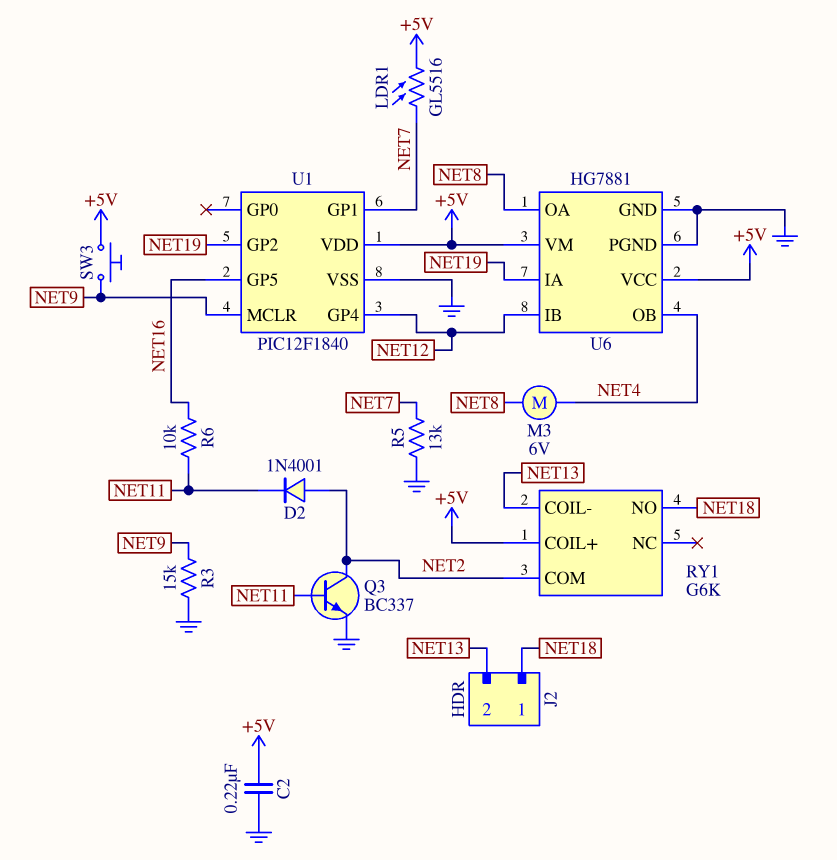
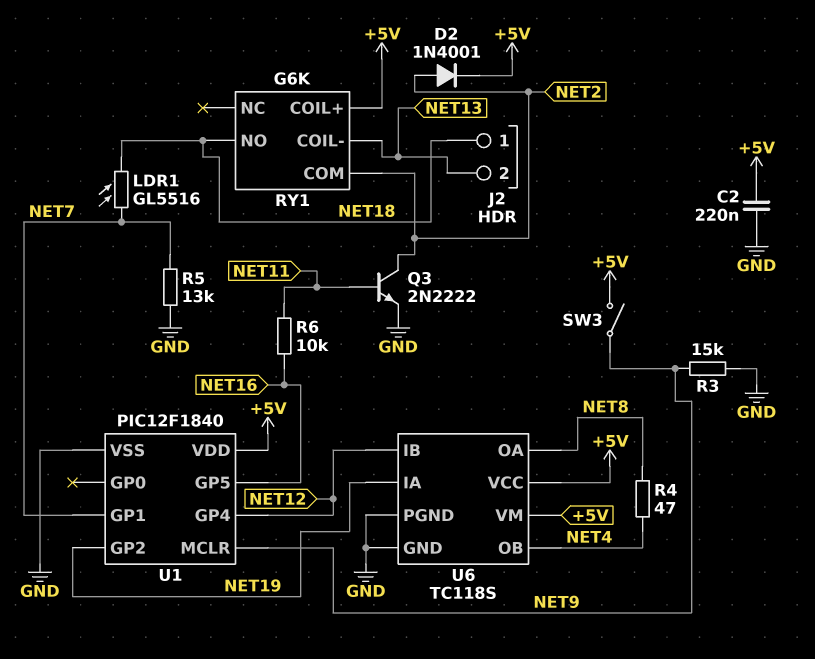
D2: diode 1N4001 (A NET2, K NET11) -> diode 1N4001 (A NET2, K +5V)
LDR1: GL5516 (+5V, NET7) -> GL5516 (NET7, NET18)
M3: motor 6V (NET4, NET8) -> none
Q3: NPN BC337 (B NET11, C NET2, E GND) -> NPN 2N2222 (B NET11, C NET2, E GND)
R4: none -> 47 (NET4, NET8)
SW3: button (+5V, NET9) -> switch (+5V, NET9)
U6: HG7881 -> TC118S

